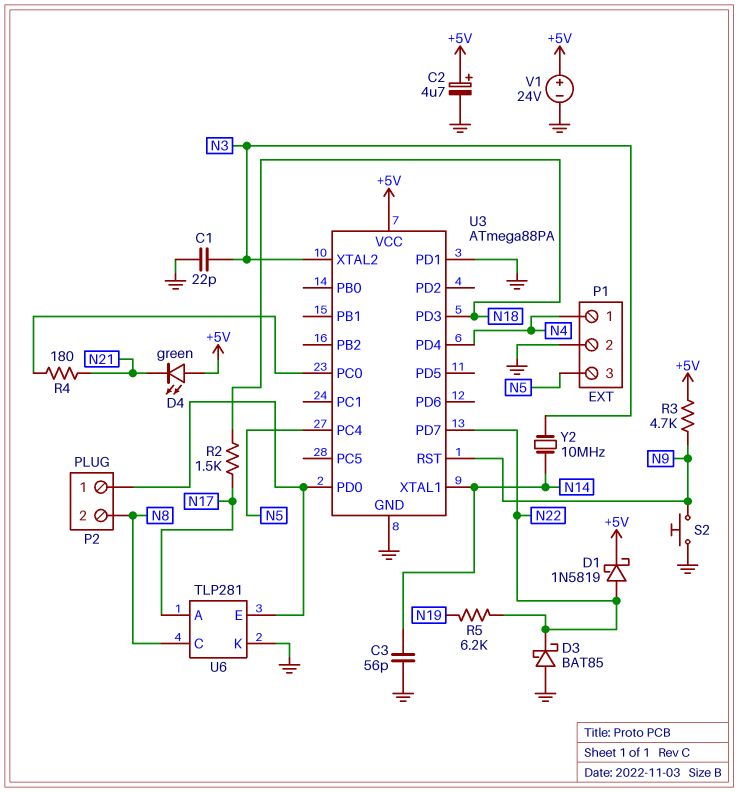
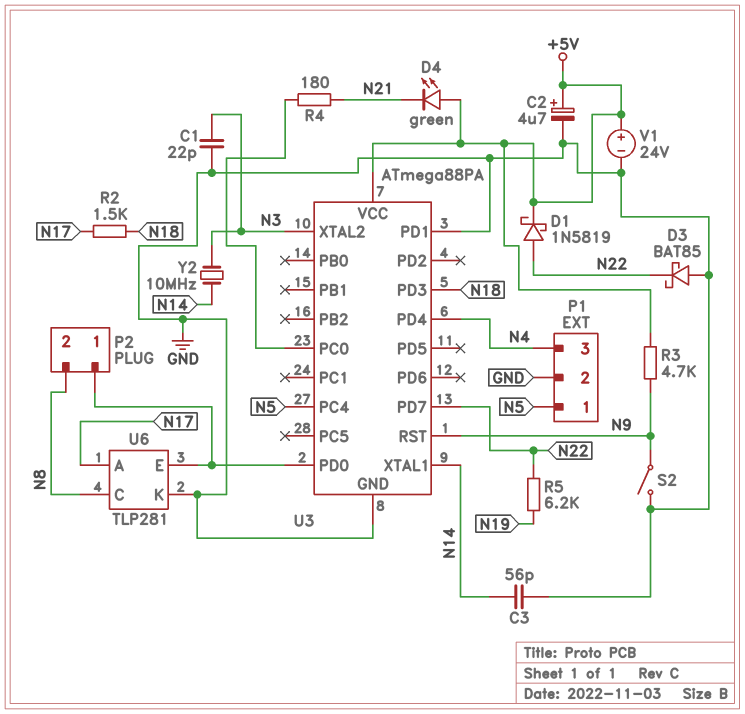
P1 pin 1: N4 -> N5
P1 pin 3: N5 -> N4
S2: button (GND, N9) -> switch (GND, N9)

